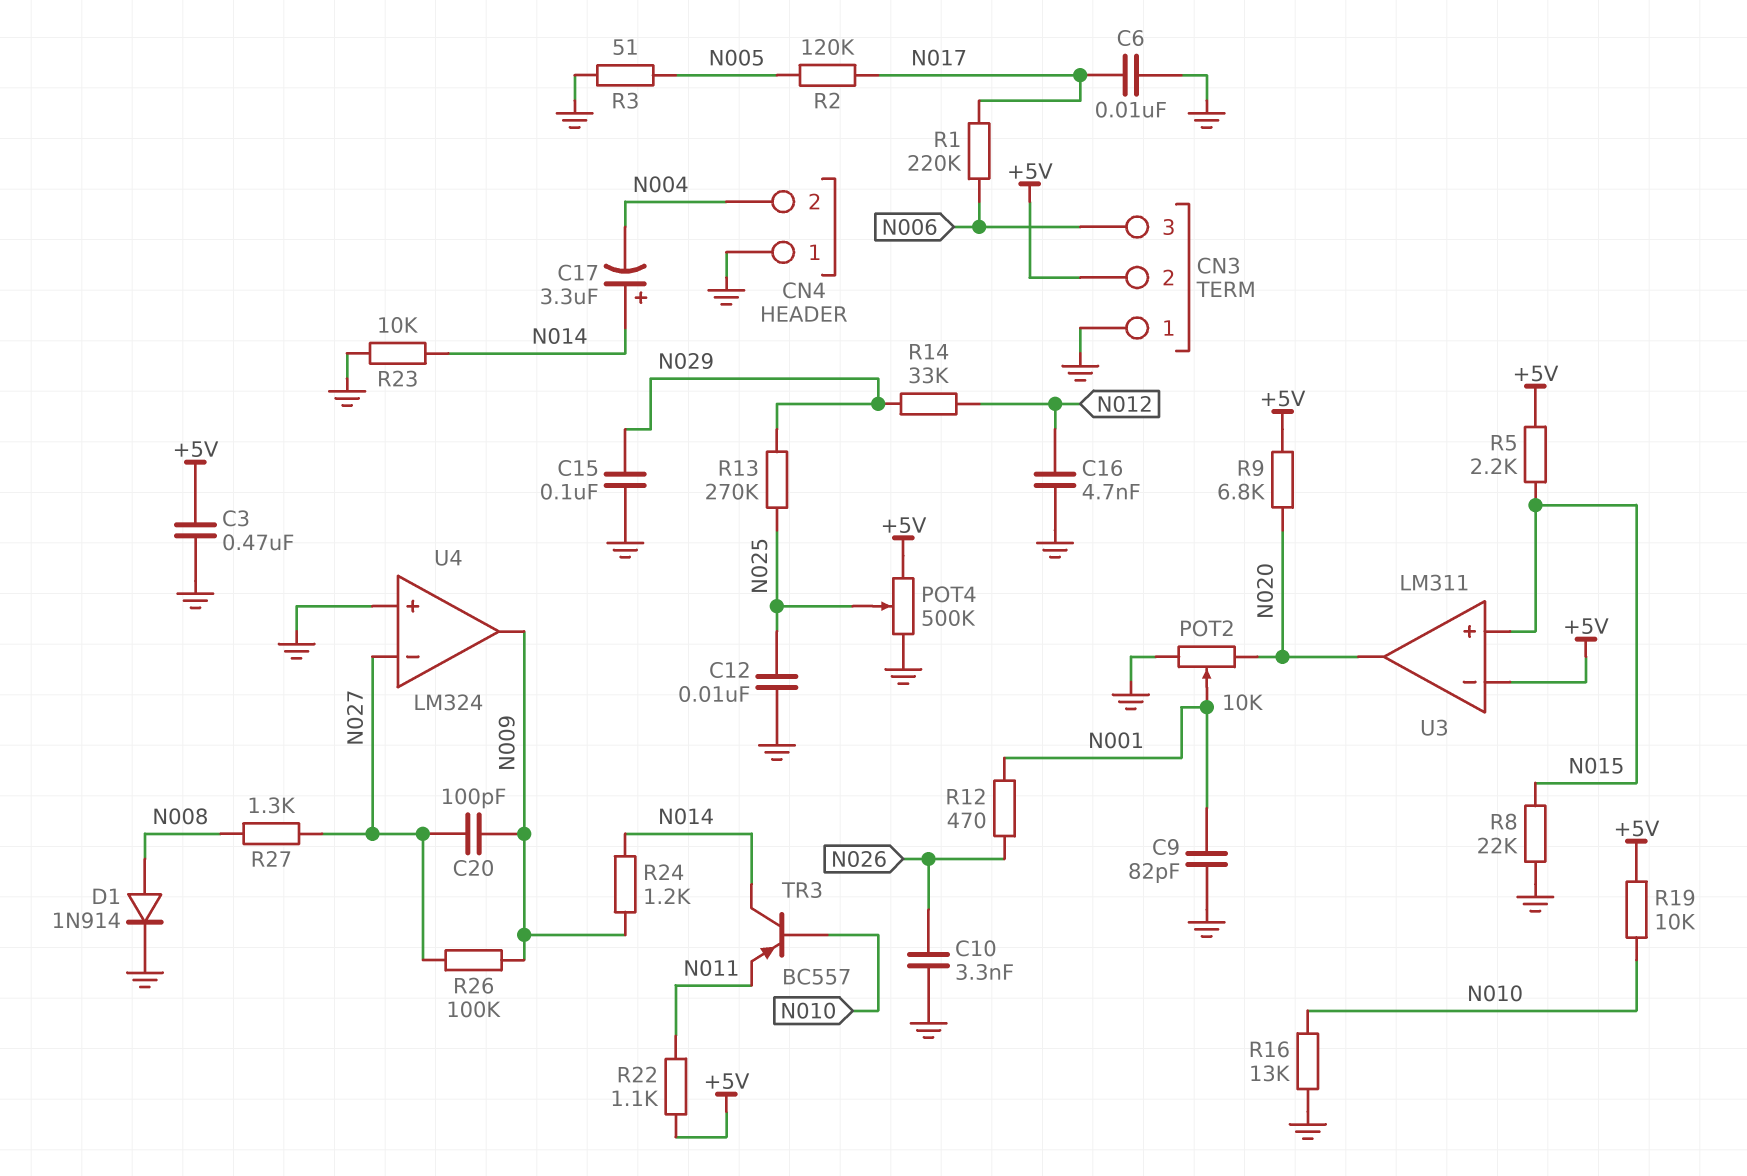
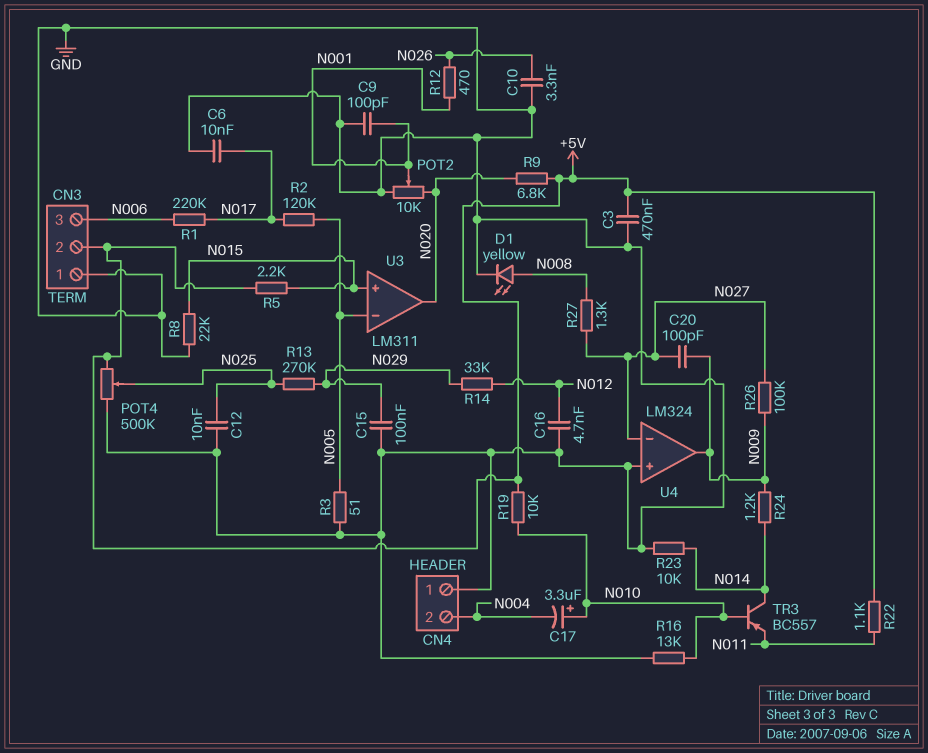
C9: 82pF (GND, N001) -> 100pF (GND, N001)
C17: 3.3uF (plus N014, minus N004) -> 3.3uF (plus N010, minus N004)
D1: diode 1N914 (A N008, K GND) -> LED yellow (A N008, K GND)
U3 pin in-: +5V -> N005

